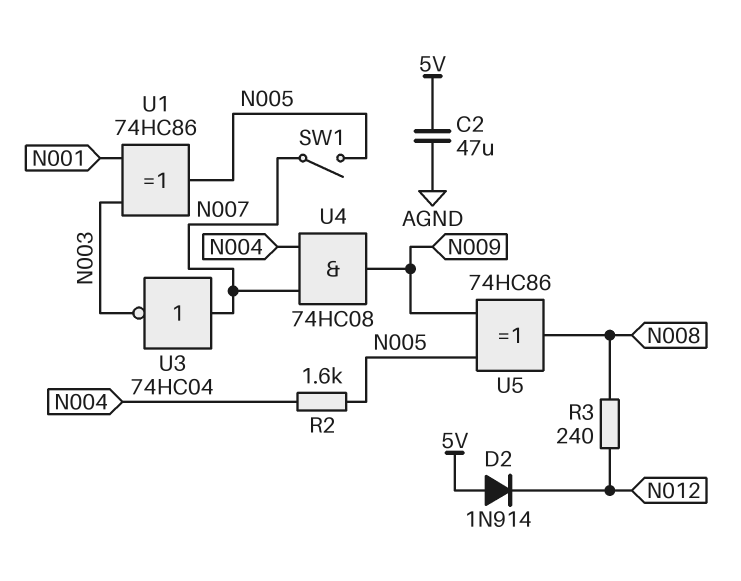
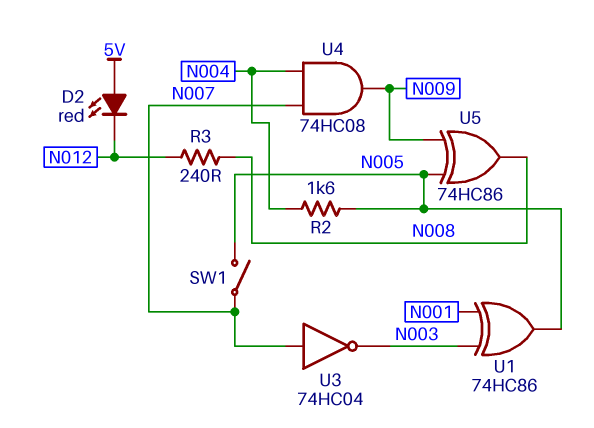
C2: 47uF (5V, AGND) -> none
D2: diode 1N914 (A 5V, K N012) -> LED red (A 5V, K N012)

